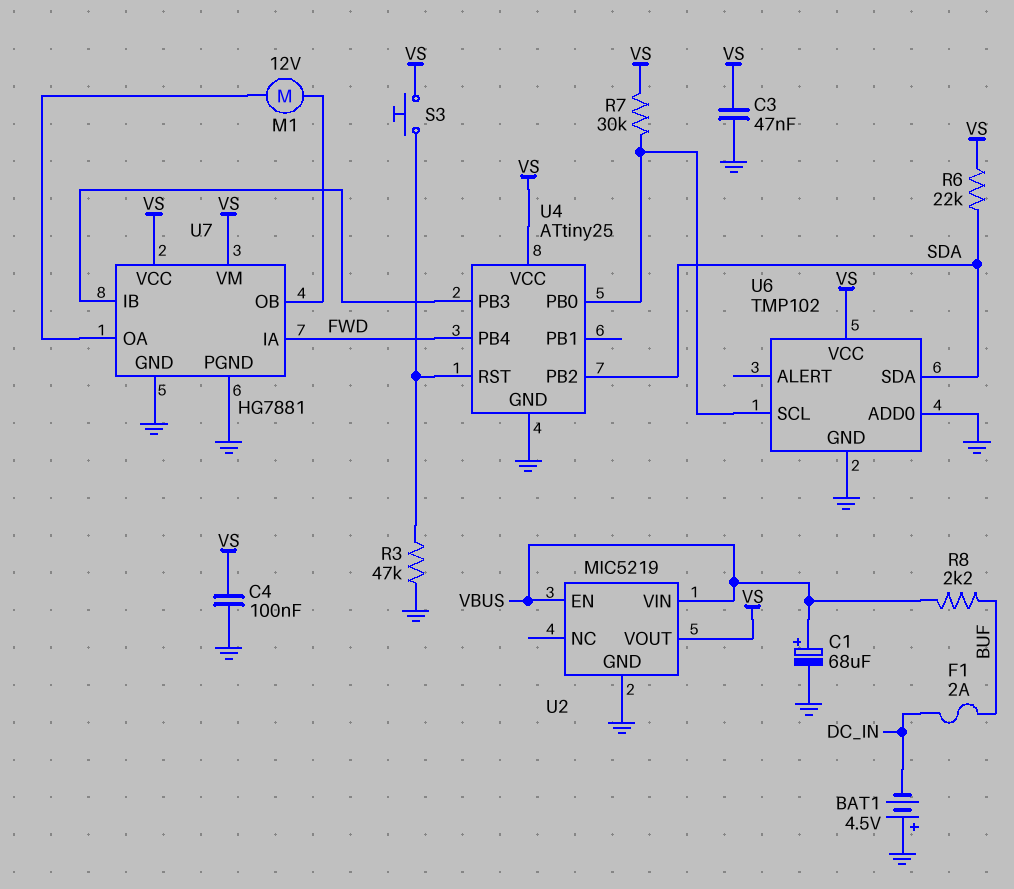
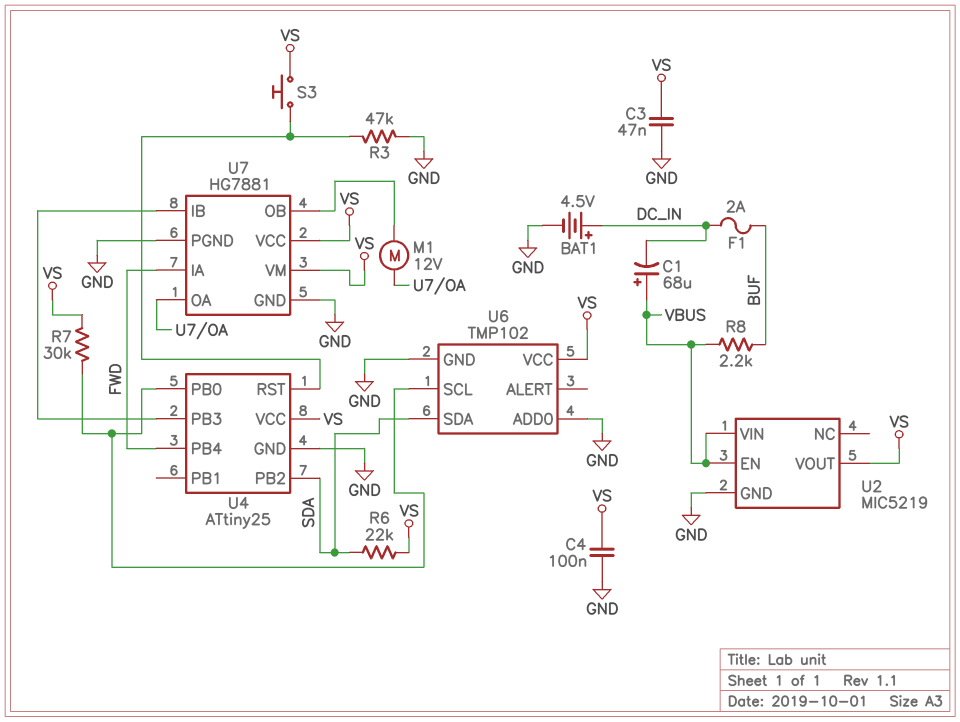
BAT1: 4.5V (plus GND, minus DC_IN) -> 4.5V (plus DC_IN, minus GND)
C1: 68uF (plus VBUS, minus GND) -> 68uF (plus VBUS, minus DC_IN)

